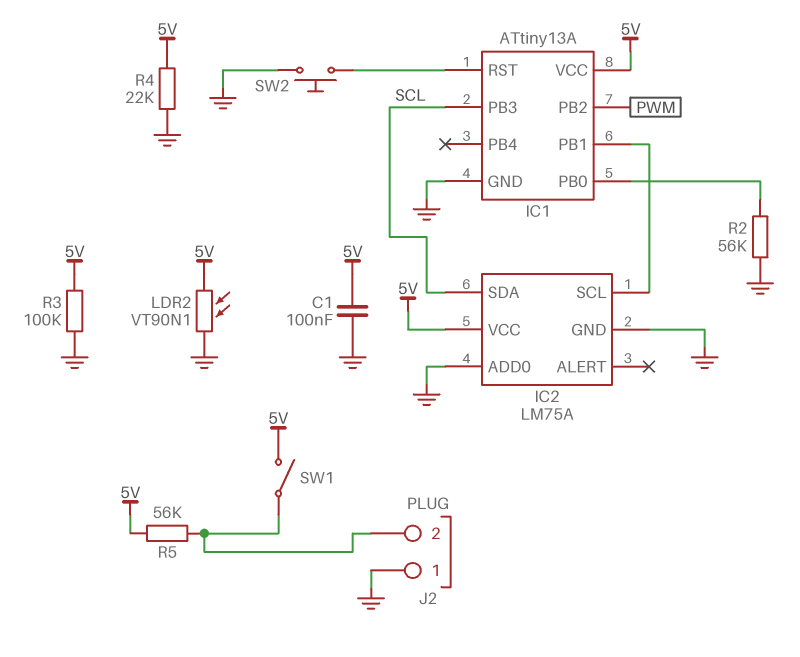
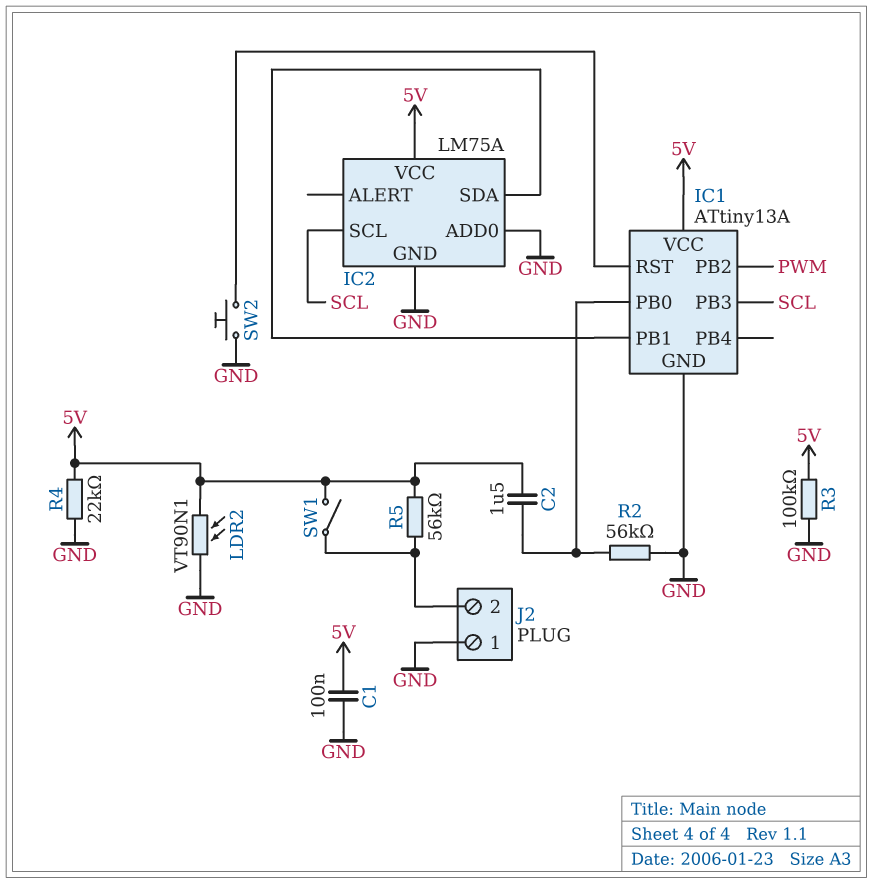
C2: none -> 1.5uF (5V, IC1/PB0)
IC2 pin SCL: IC1/PB1 -> SCL
IC2 pin SDA: SCL -> IC1/PB1

